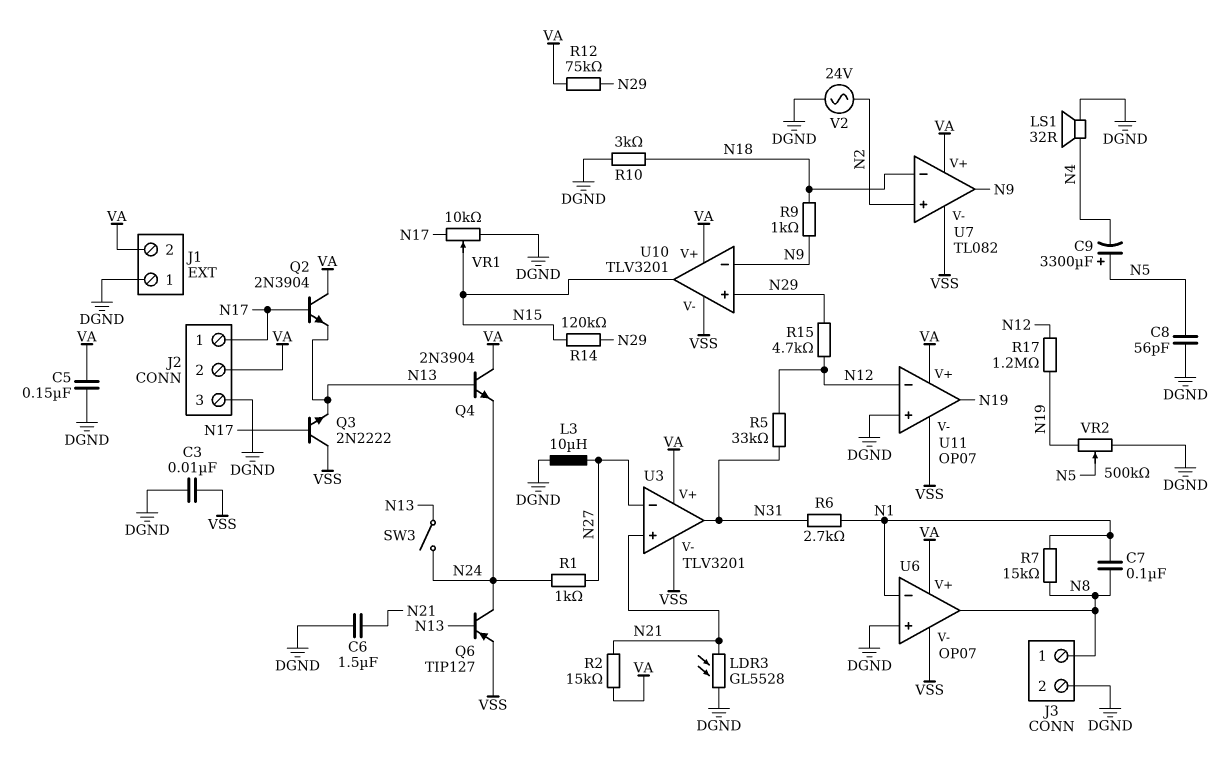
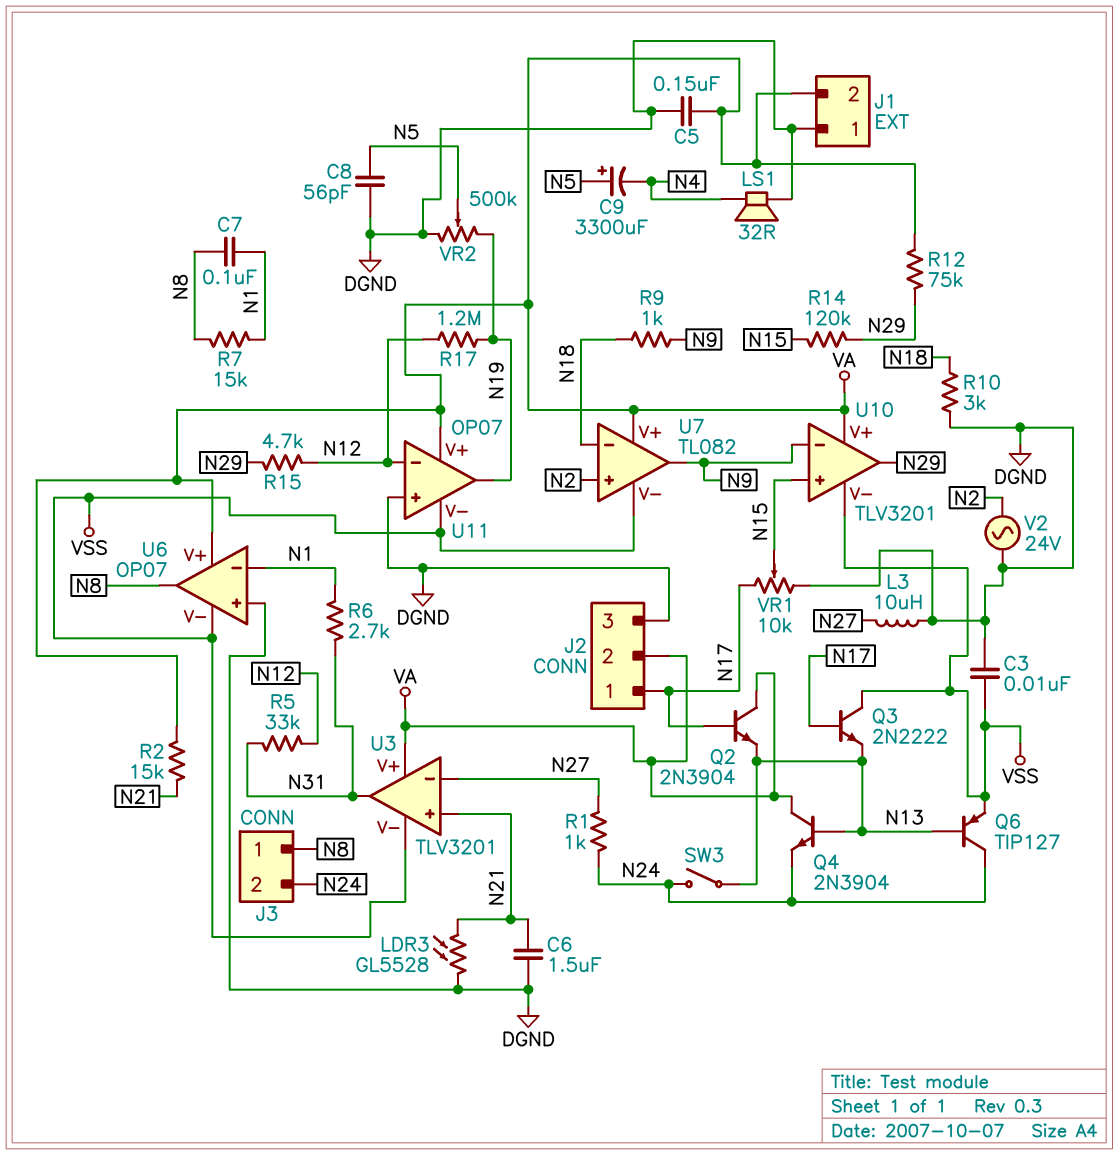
J3 pin 2: DGND -> N24
U10 pin in+: N29 -> N15
U10 pin out: N15 -> N29

